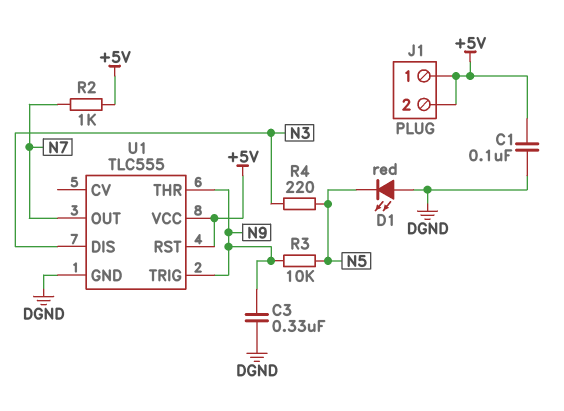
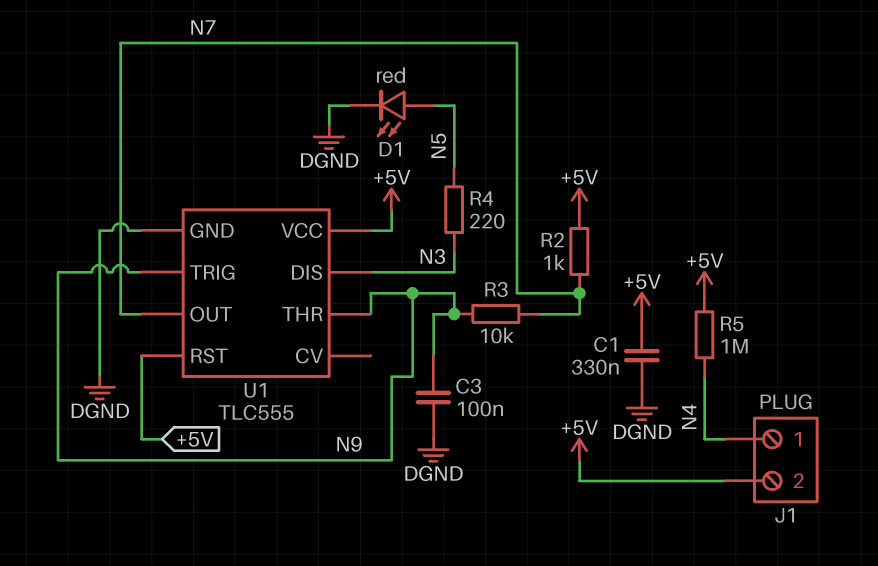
C1: 100nF (+5V, DGND) -> 330nF (+5V, DGND)
C3: 330nF (DGND, N9) -> 100nF (DGND, N9)
D1: LED red (A DGND, K N5) -> LED red (A N5, K DGND)
J1 pin 1: +5V -> N4
R3: 10k (N5, N9) -> 10k (N7, N9)
R5: none -> 1M (+5V, N4)

